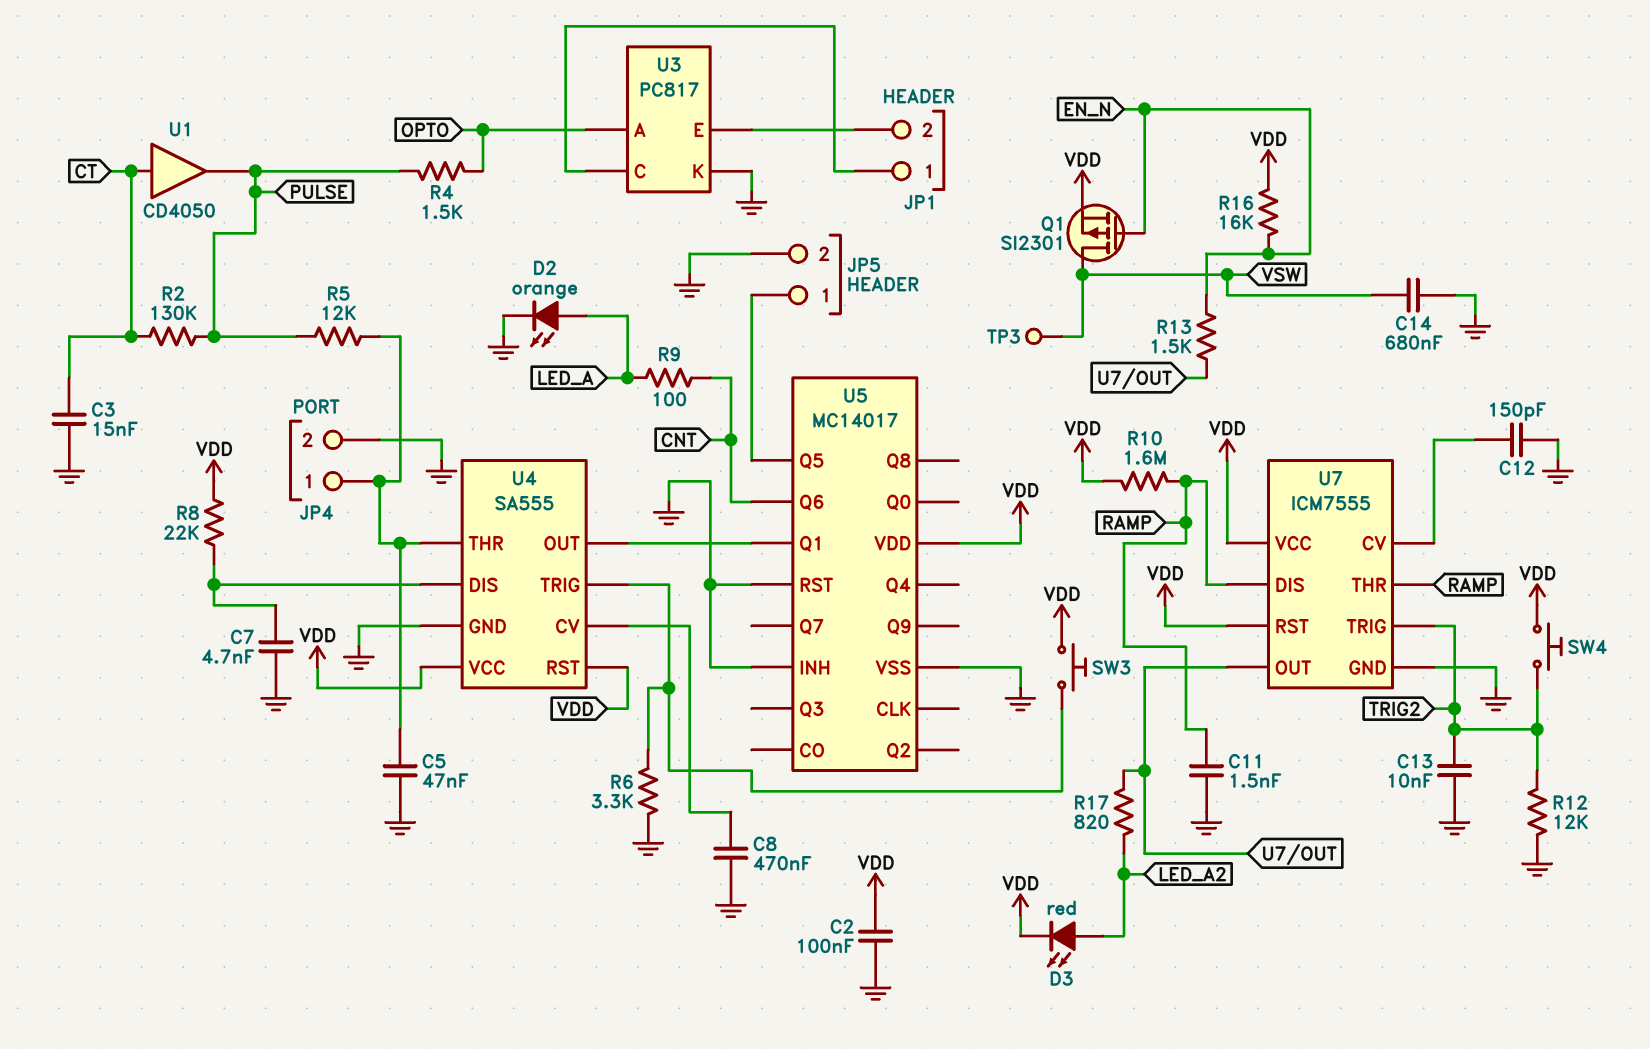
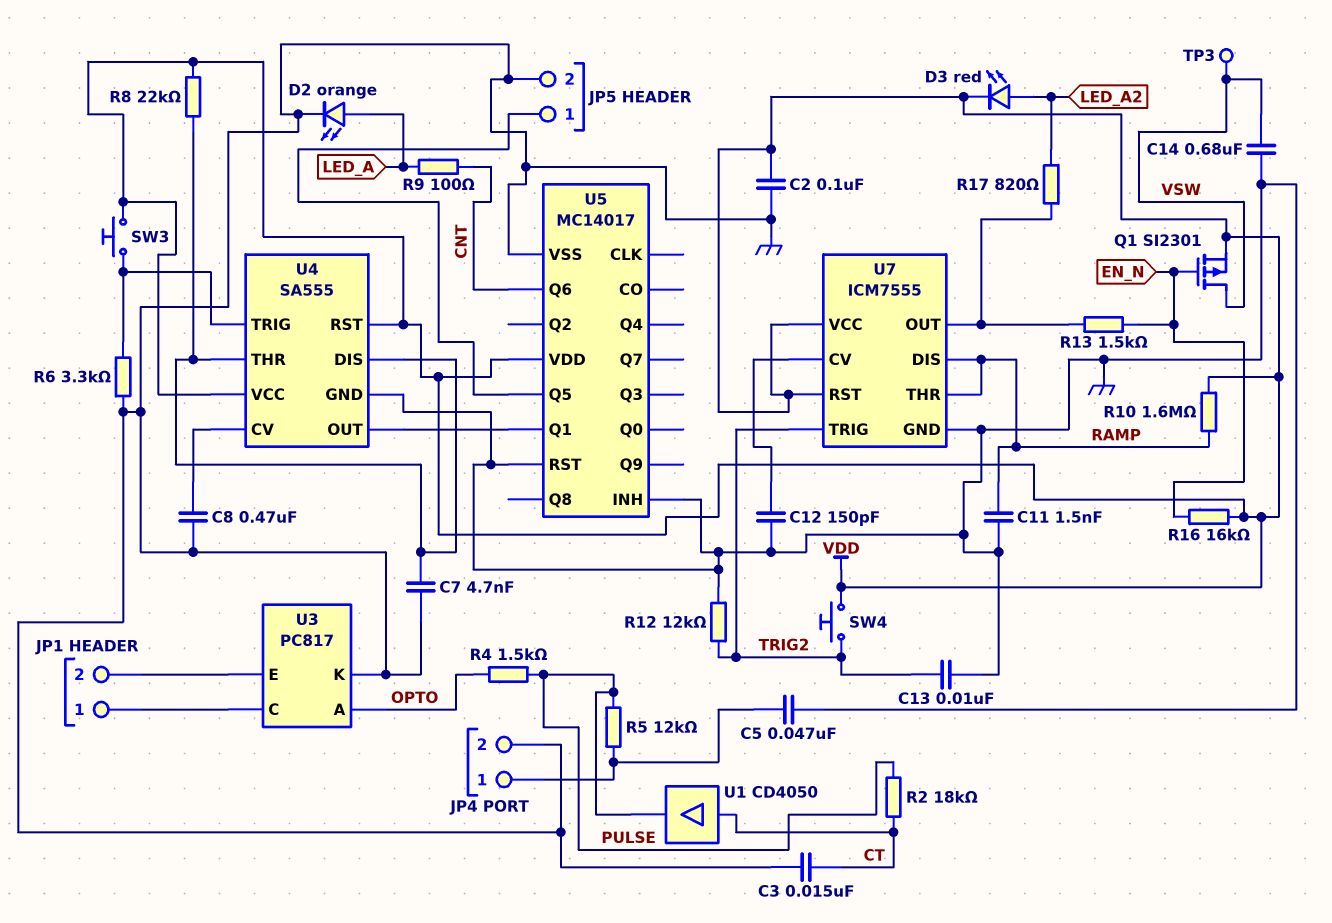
R2: 130k (CT, PULSE) -> 18k (CT, PULSE)
U4 pin THR: JP4/1 -> U4/DIS

